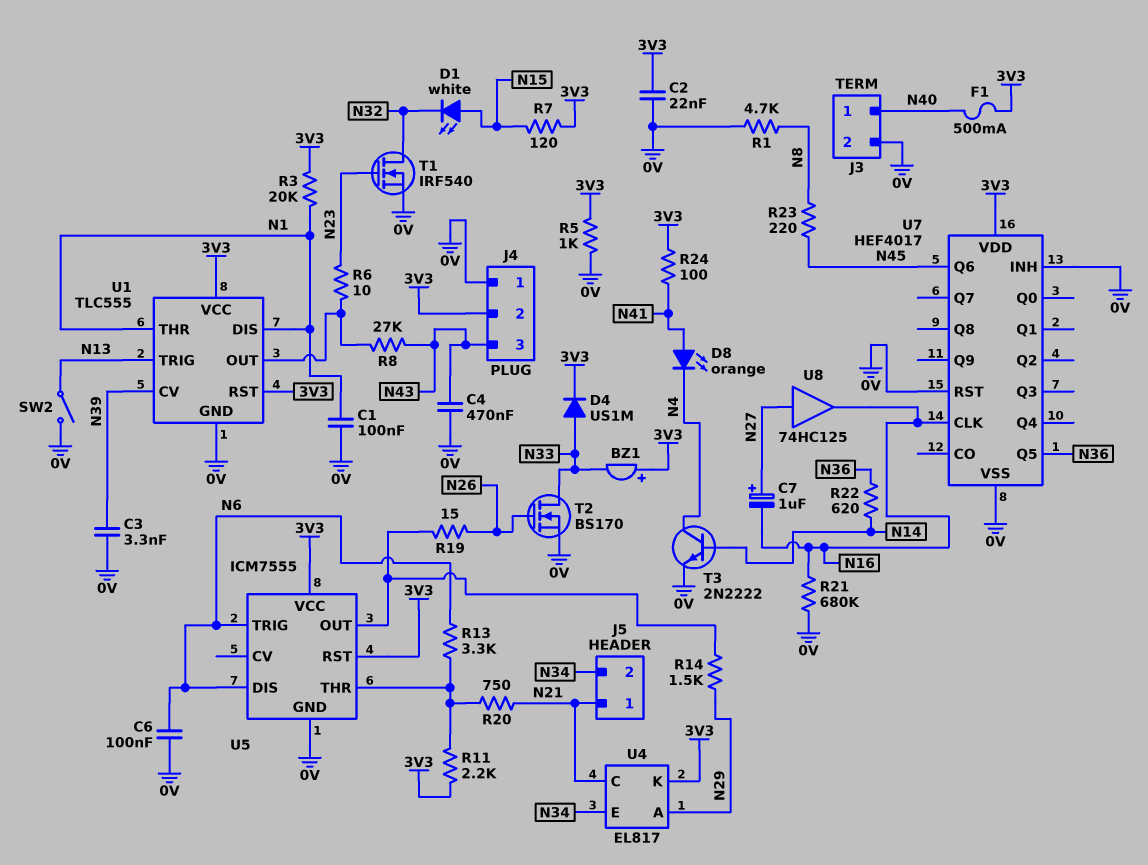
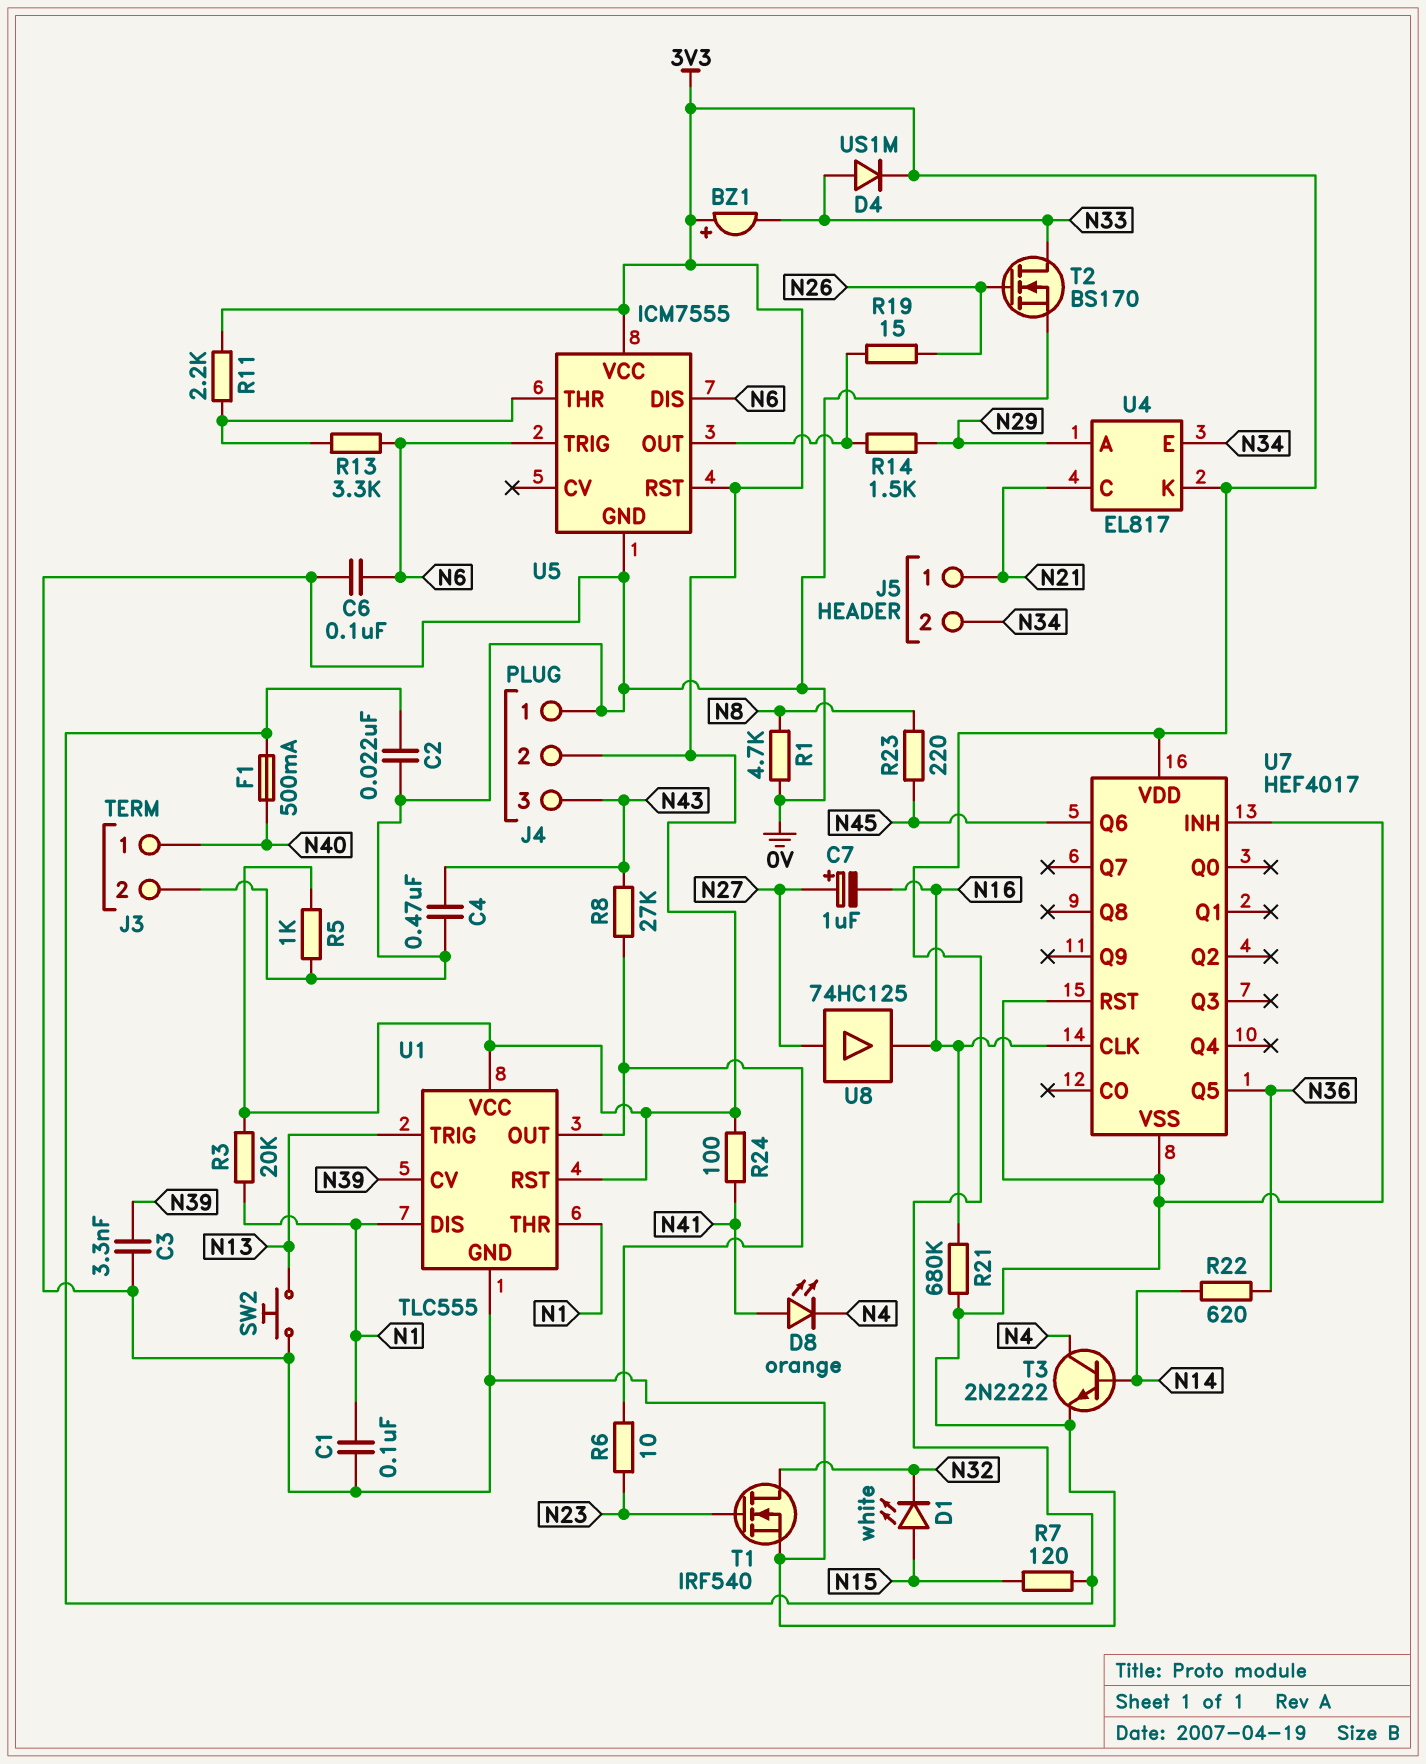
R20: 750 (N21, U5/THR) -> none
SW2: switch (0V, N13) -> button (0V, N13)

